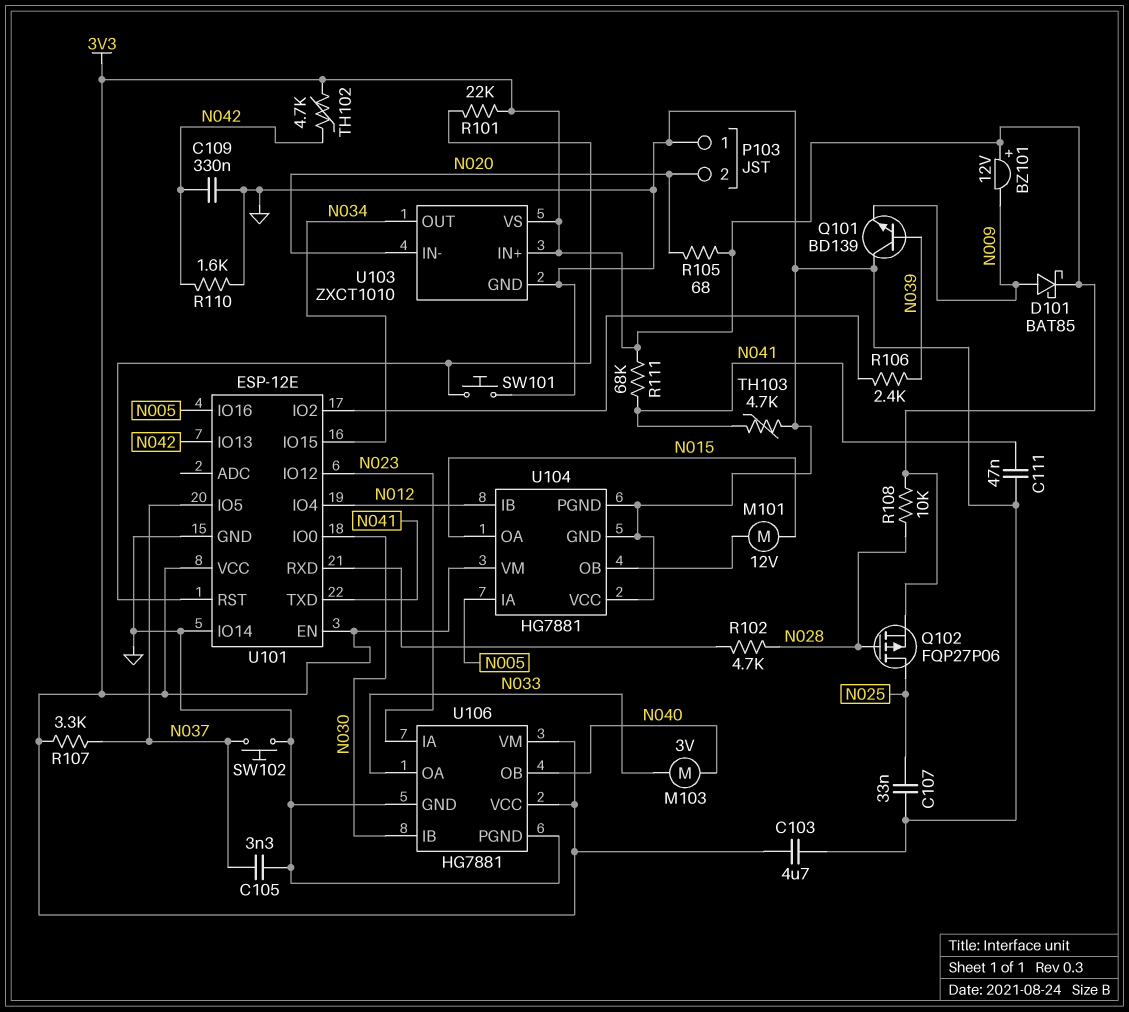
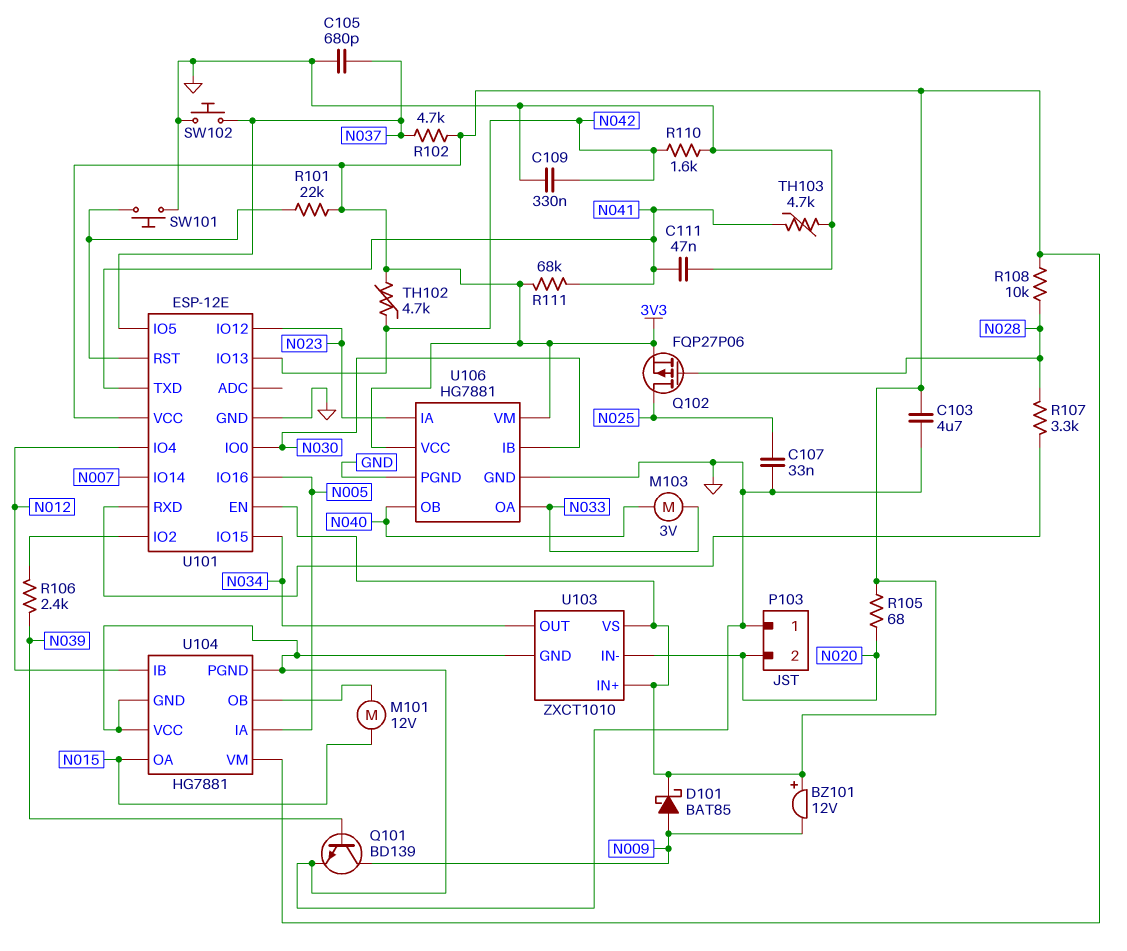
C105: 3.3nF (GND, N037) -> 680pF (GND, N037)
Q101: NPN BD139 (B N039, C GND, E N009) -> NPN BD139 (B N039, C N009, E GND)
R102: 4.7k (N028, U101/RXD) -> 4.7k (3V3, N037)
R107: 3.3k (3V3, N037) -> 3.3k (N028, U101/RXD)
U101 pin IO14: GND -> N007

